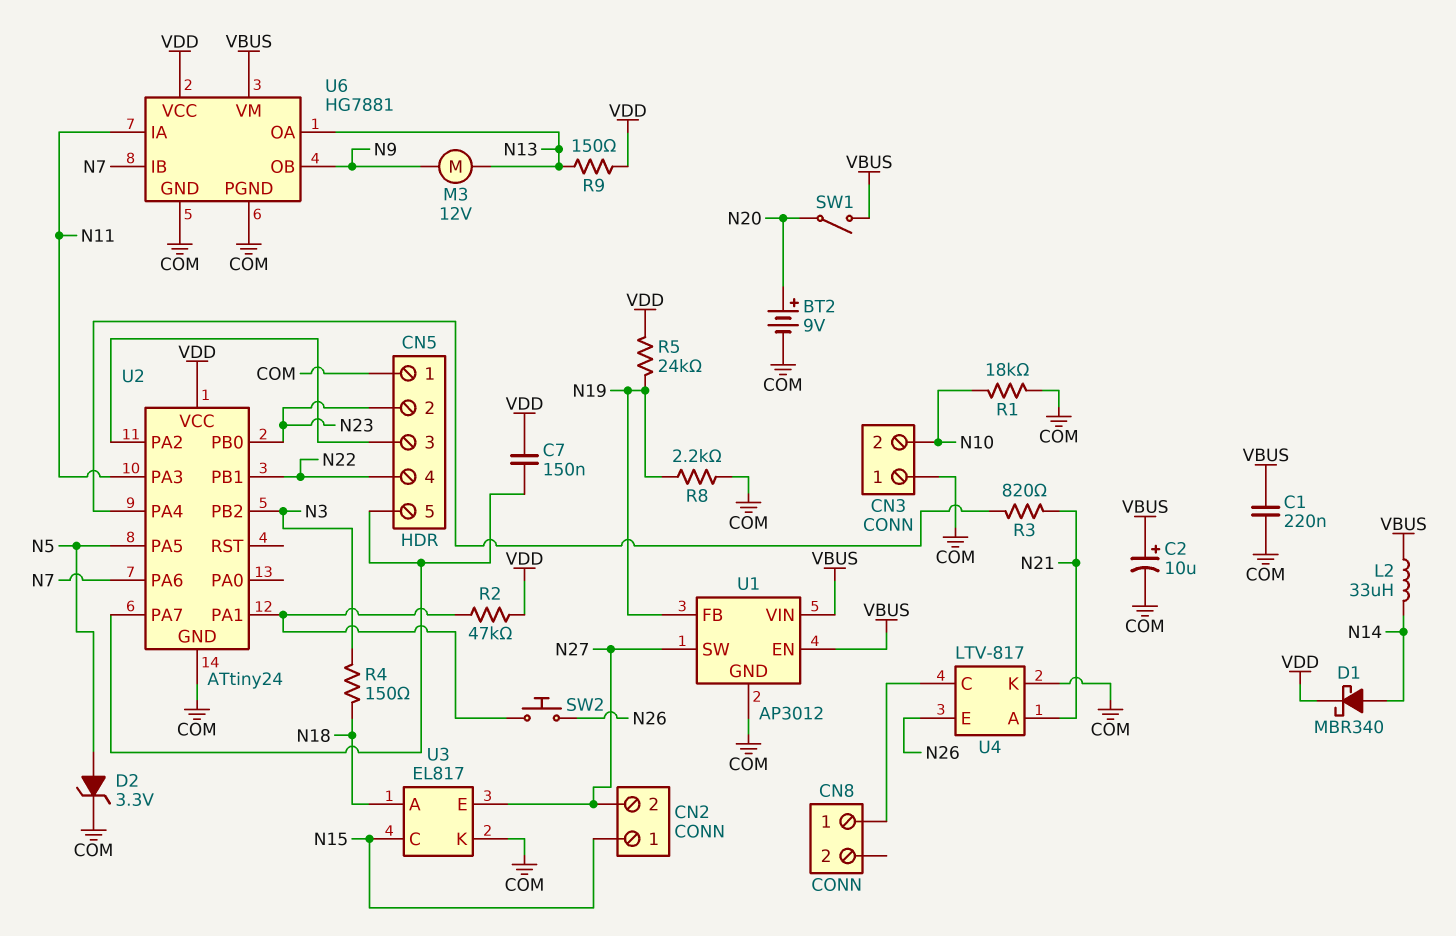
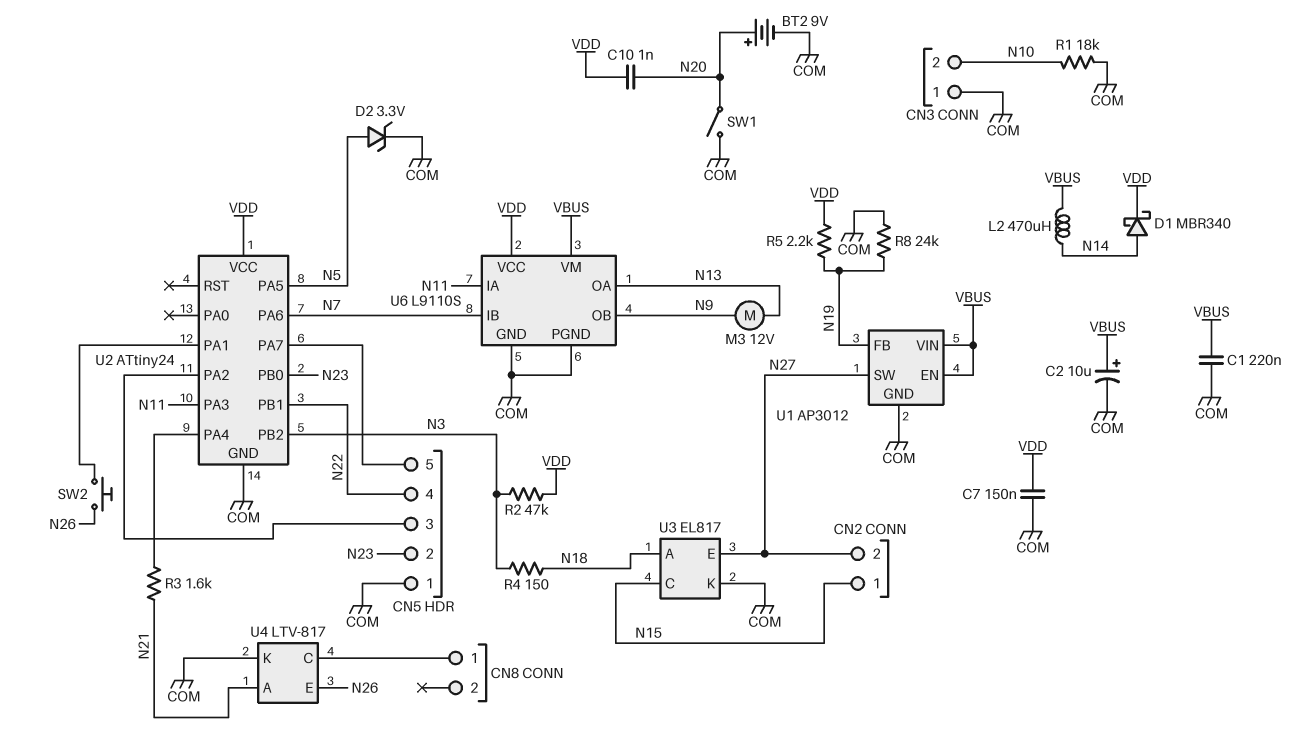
C7: 150nF (CN5/5, VDD) -> 150nF (COM, VDD)
C10: none -> 1nF (N20, VDD)
L2: 33uH (N14, VBUS) -> 470uH (N14, VBUS)
R2: 47k (U2/PA1, VDD) -> 47k (N3, VDD)
R3: 820 (N21, U2/PA4) -> 1.6k (N21, U2/PA4)
R5: 24k (N19, VDD) -> 2.2k (N19, VDD)
R8: 2.2k (COM, N19) -> 24k (COM, N19)
R9: 150 (N13, VDD) -> none
SW1: switch (N20, VBUS) -> switch (COM, N20)
U6: HG7881 -> L9110S

